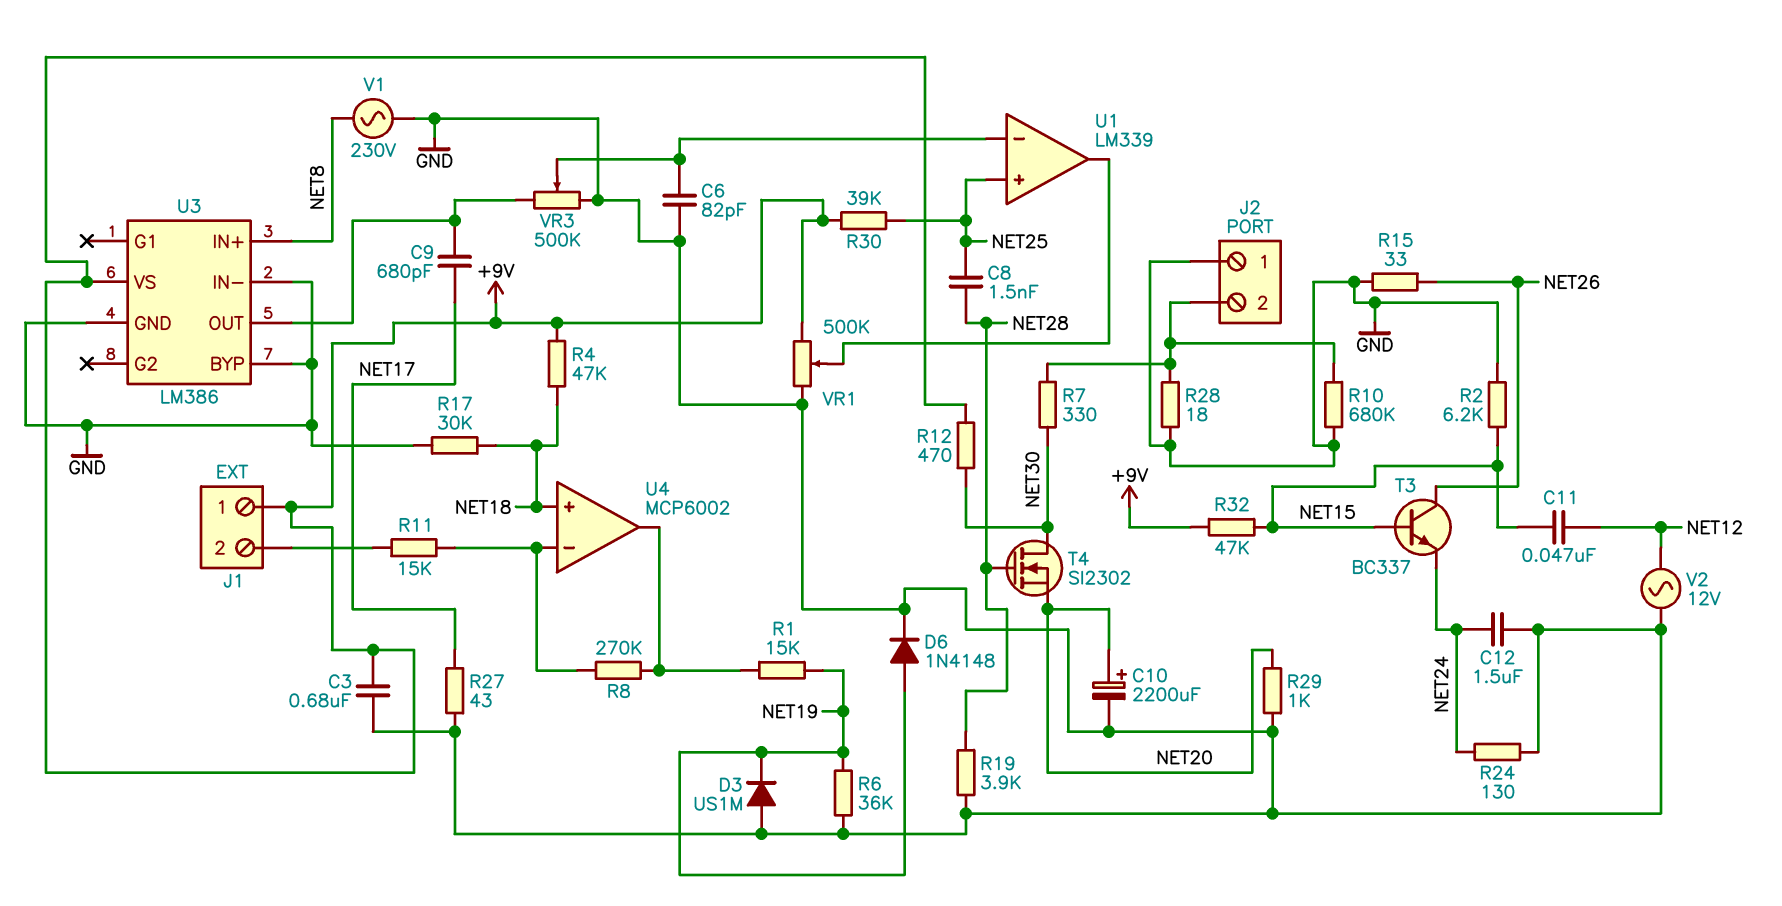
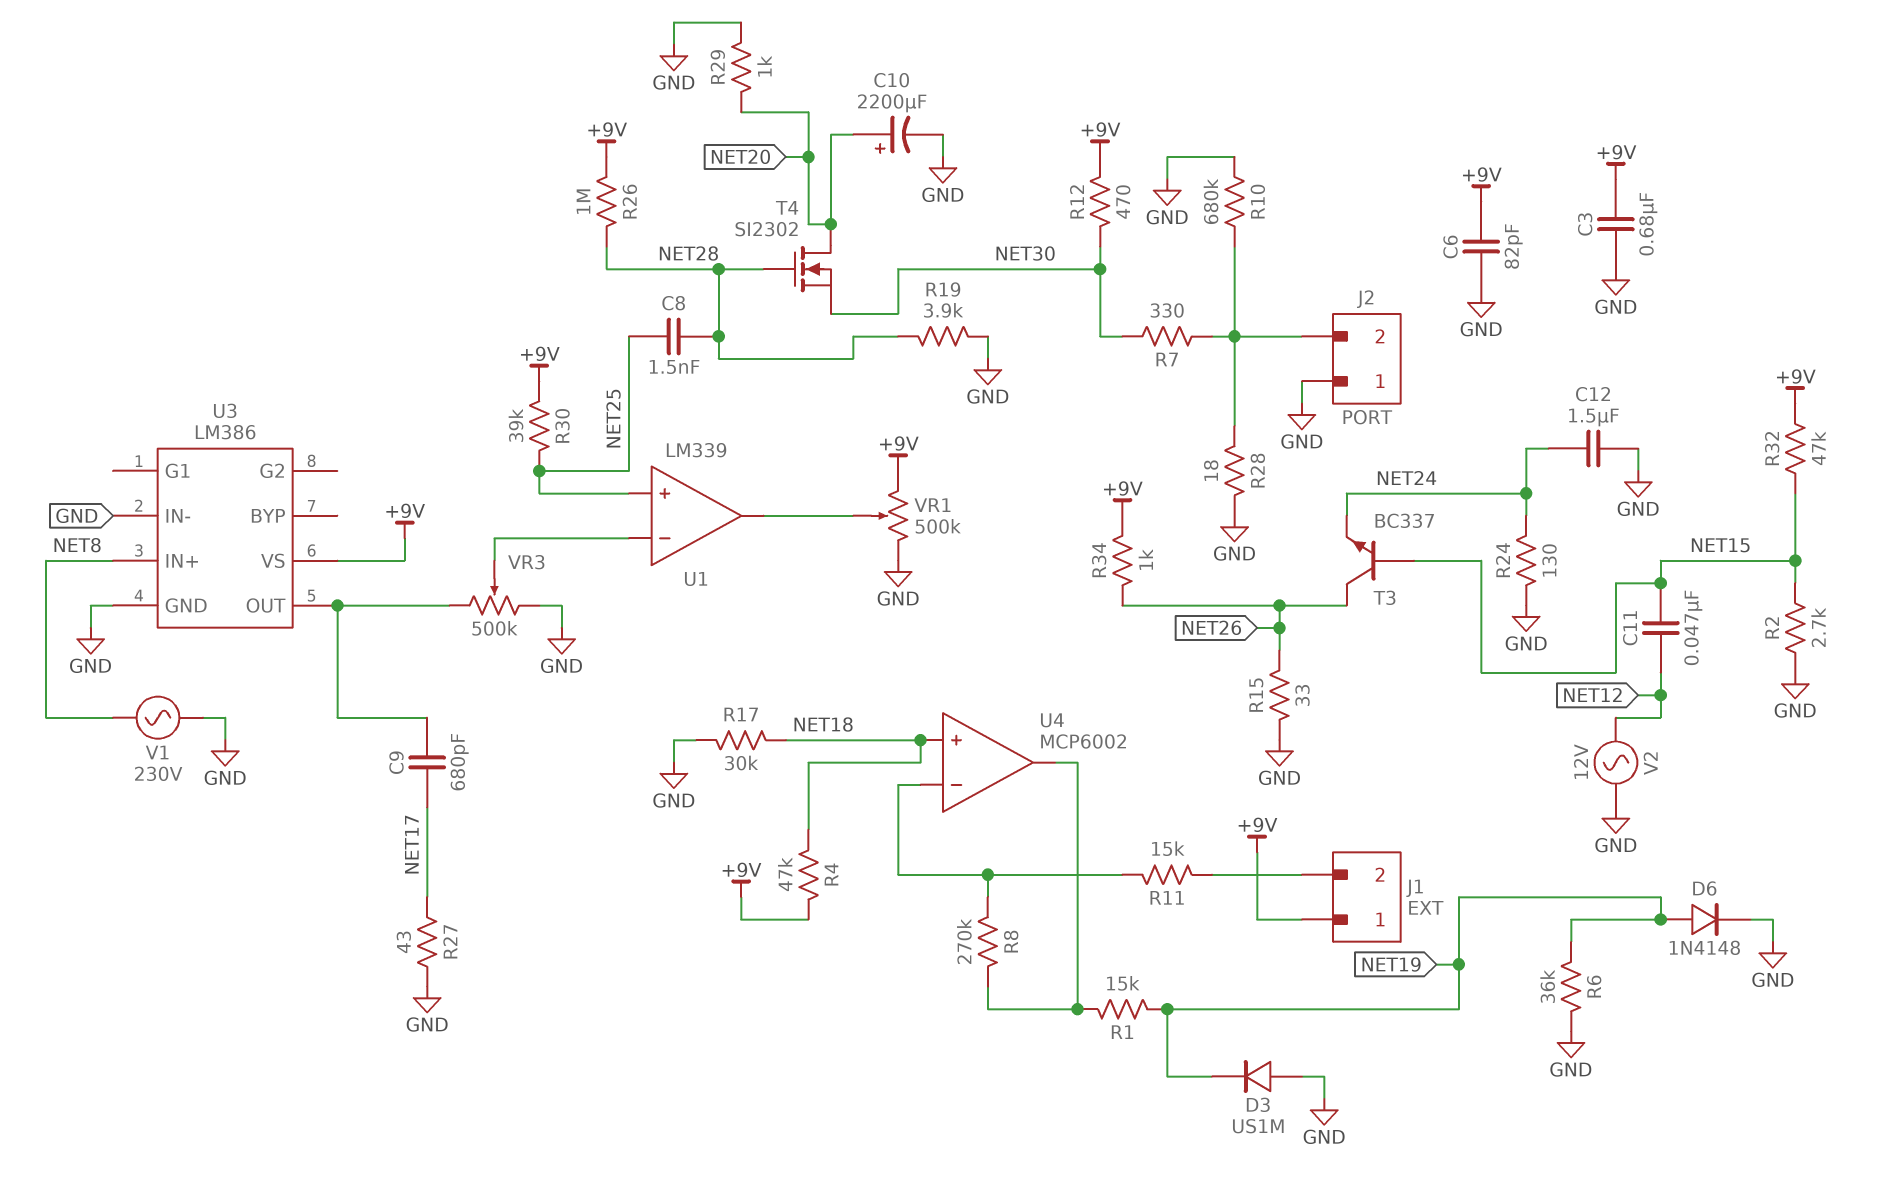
C6: 82pF (GND, U1/in-) -> 82pF (+9V, GND)
R2: 6.2k (GND, NET15) -> 2.7k (GND, NET15)
R26: none -> 1M (+9V, NET28)
R34: none -> 1k (+9V, NET26)
T4: NMOS SI2302 (G NET28, D NET30, S NET20) -> NMOS SI2302 (G NET28, D NET20, S NET30)
U3 pin BYP: GND -> none

